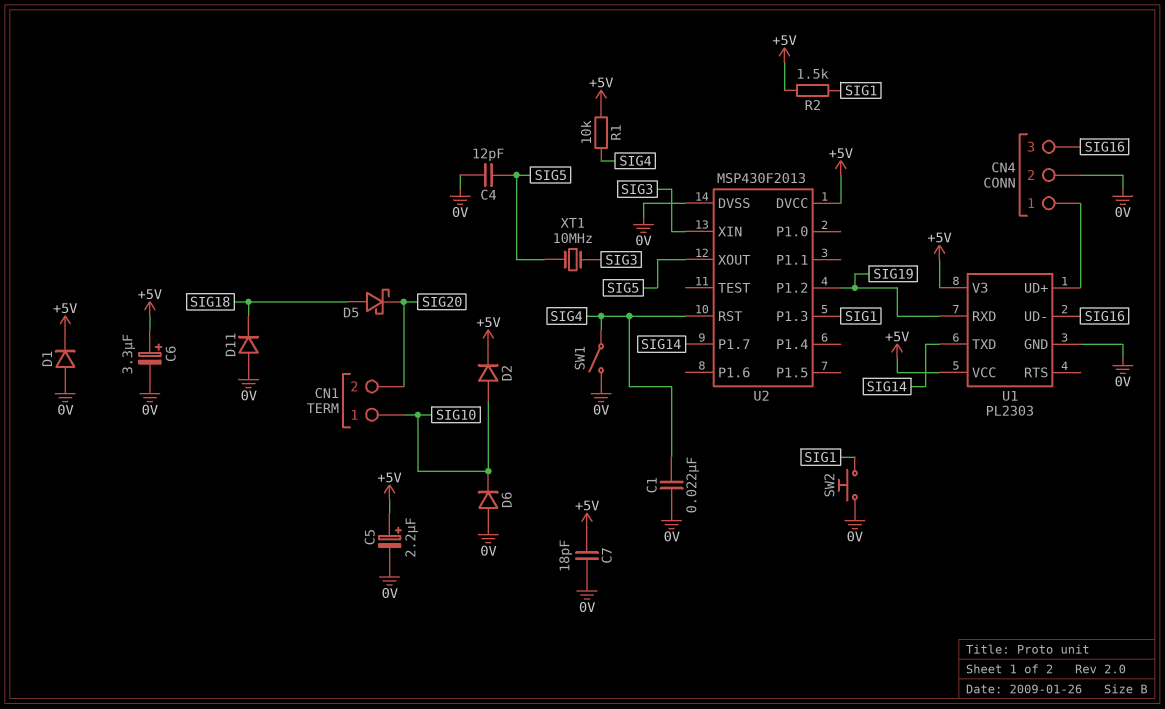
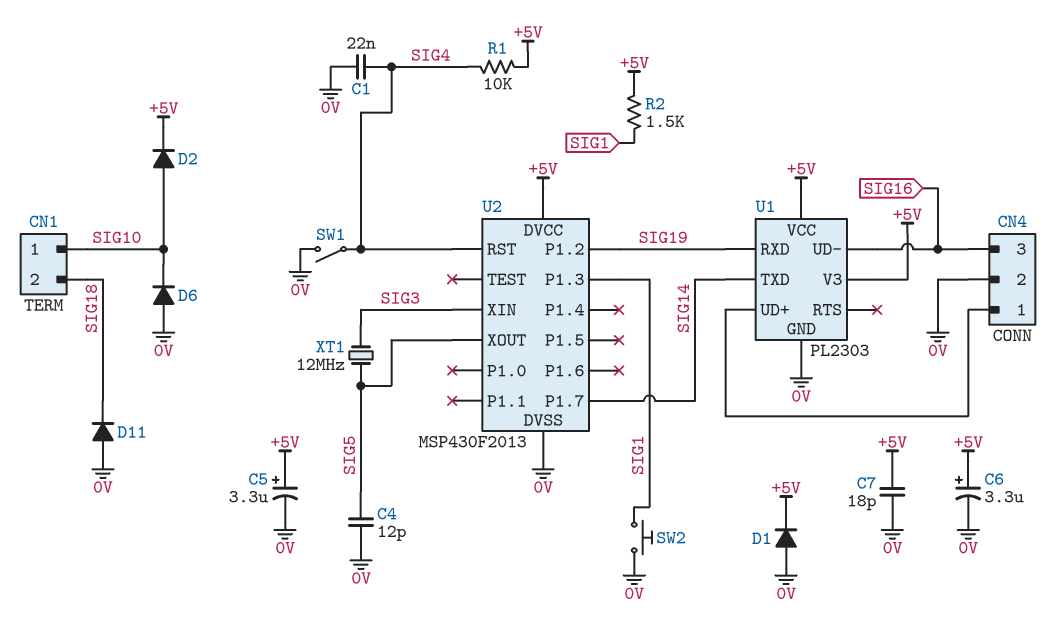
C5: 2.2uF (plus +5V, minus 0V) -> 3.3uF (plus +5V, minus 0V)
CN1 pin 2: SIG20 -> SIG18
D5: schottky (A SIG18, K SIG20) -> none
XT1: 10MHz (SIG3, SIG5) -> 12MHz (SIG3, SIG5)

